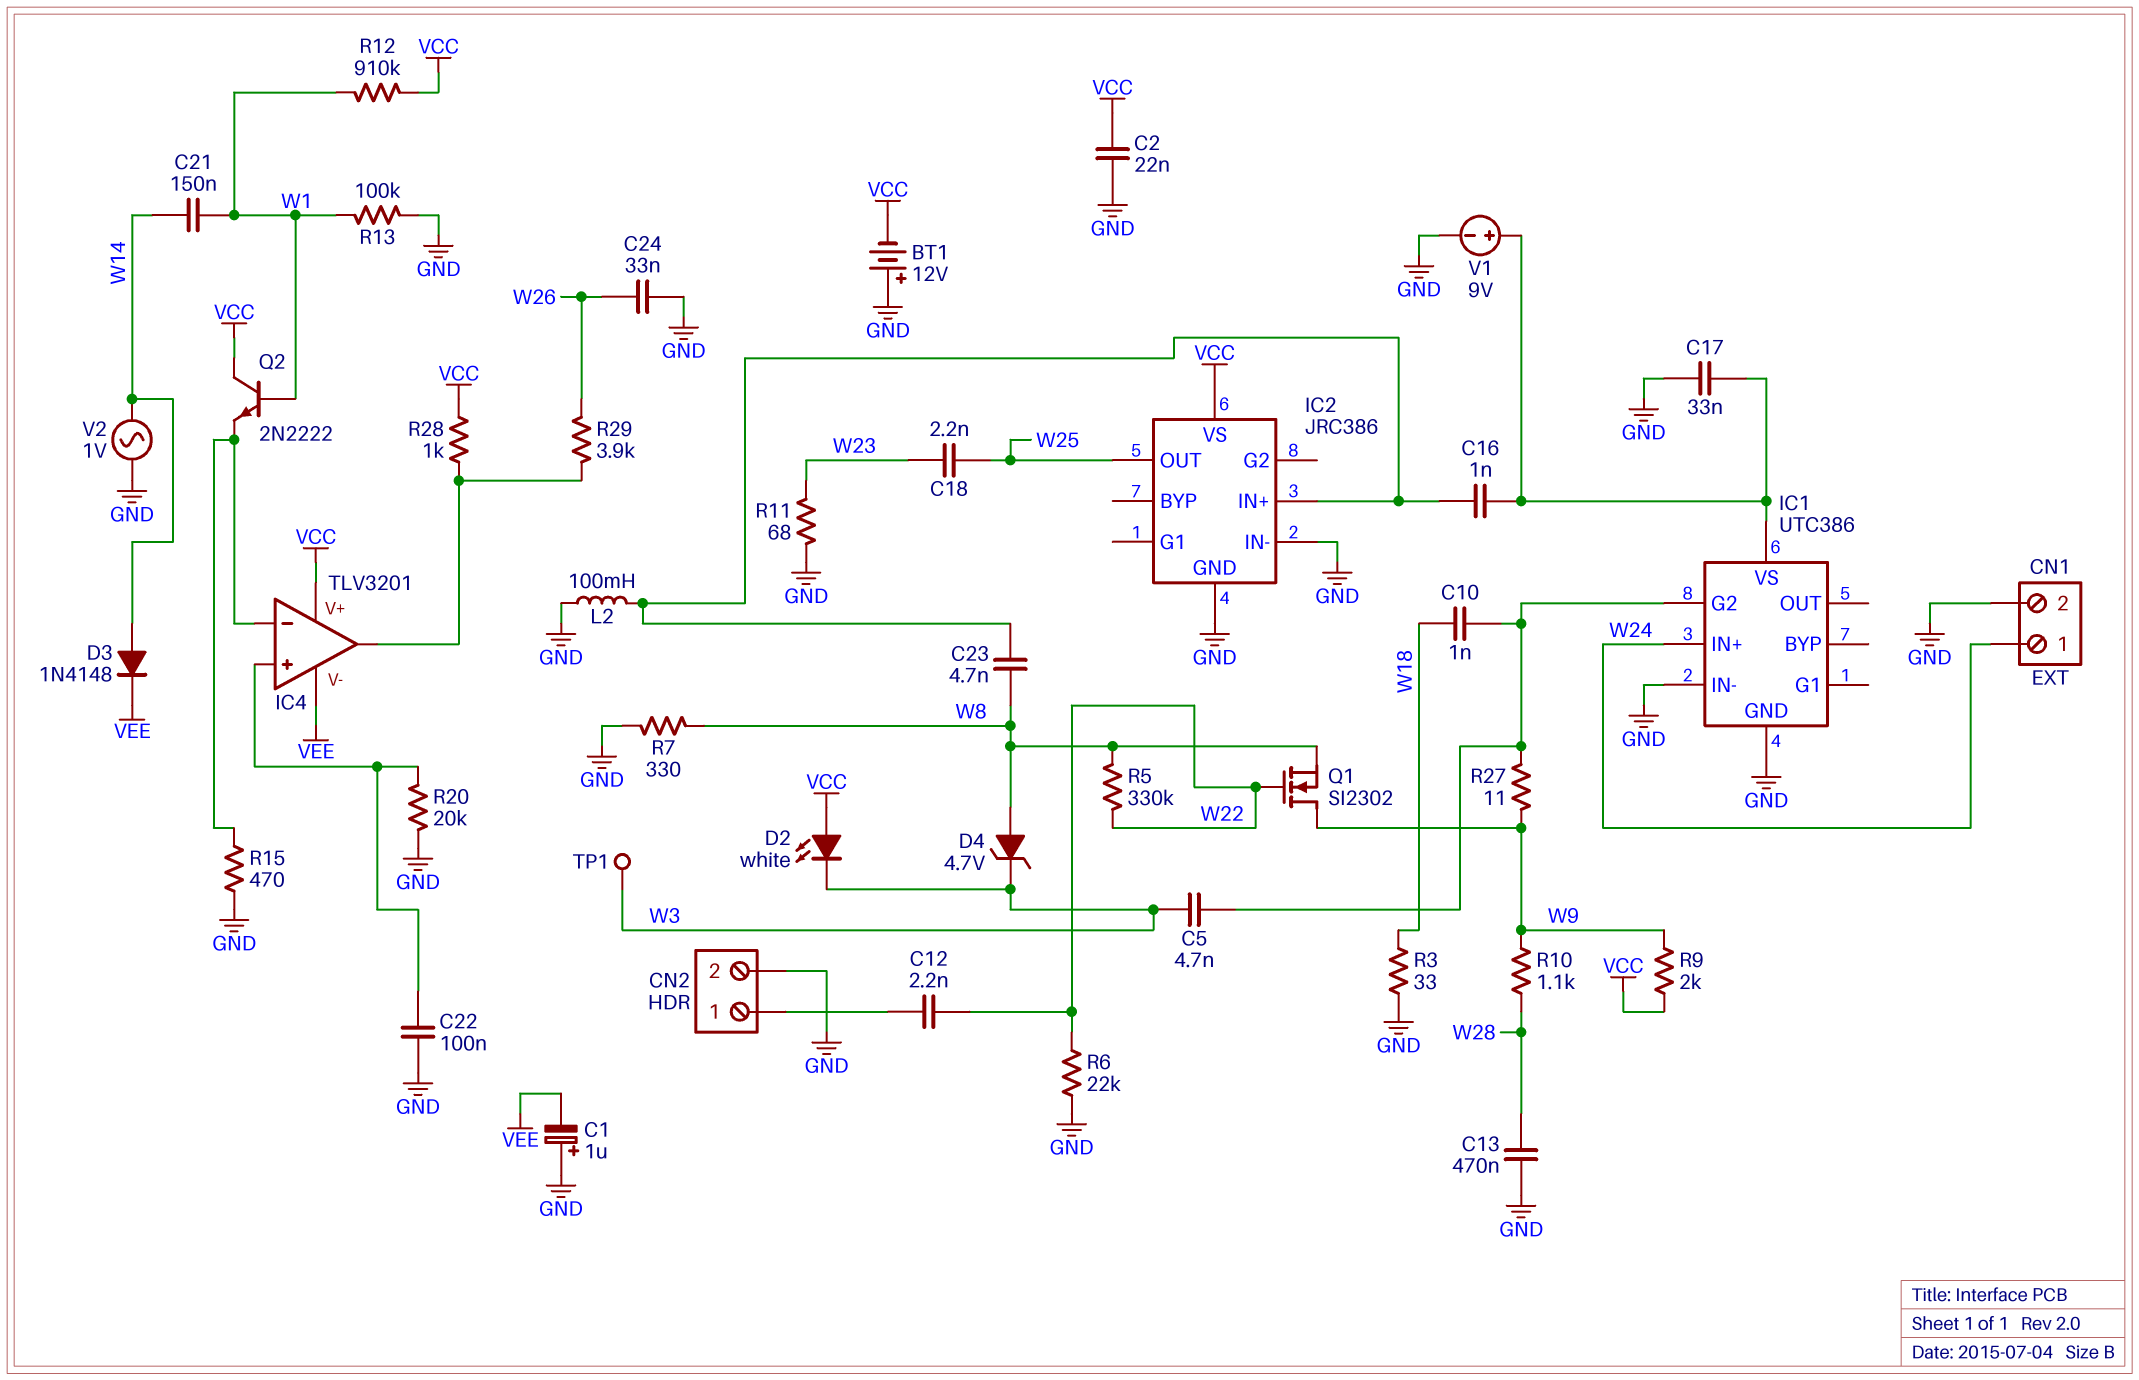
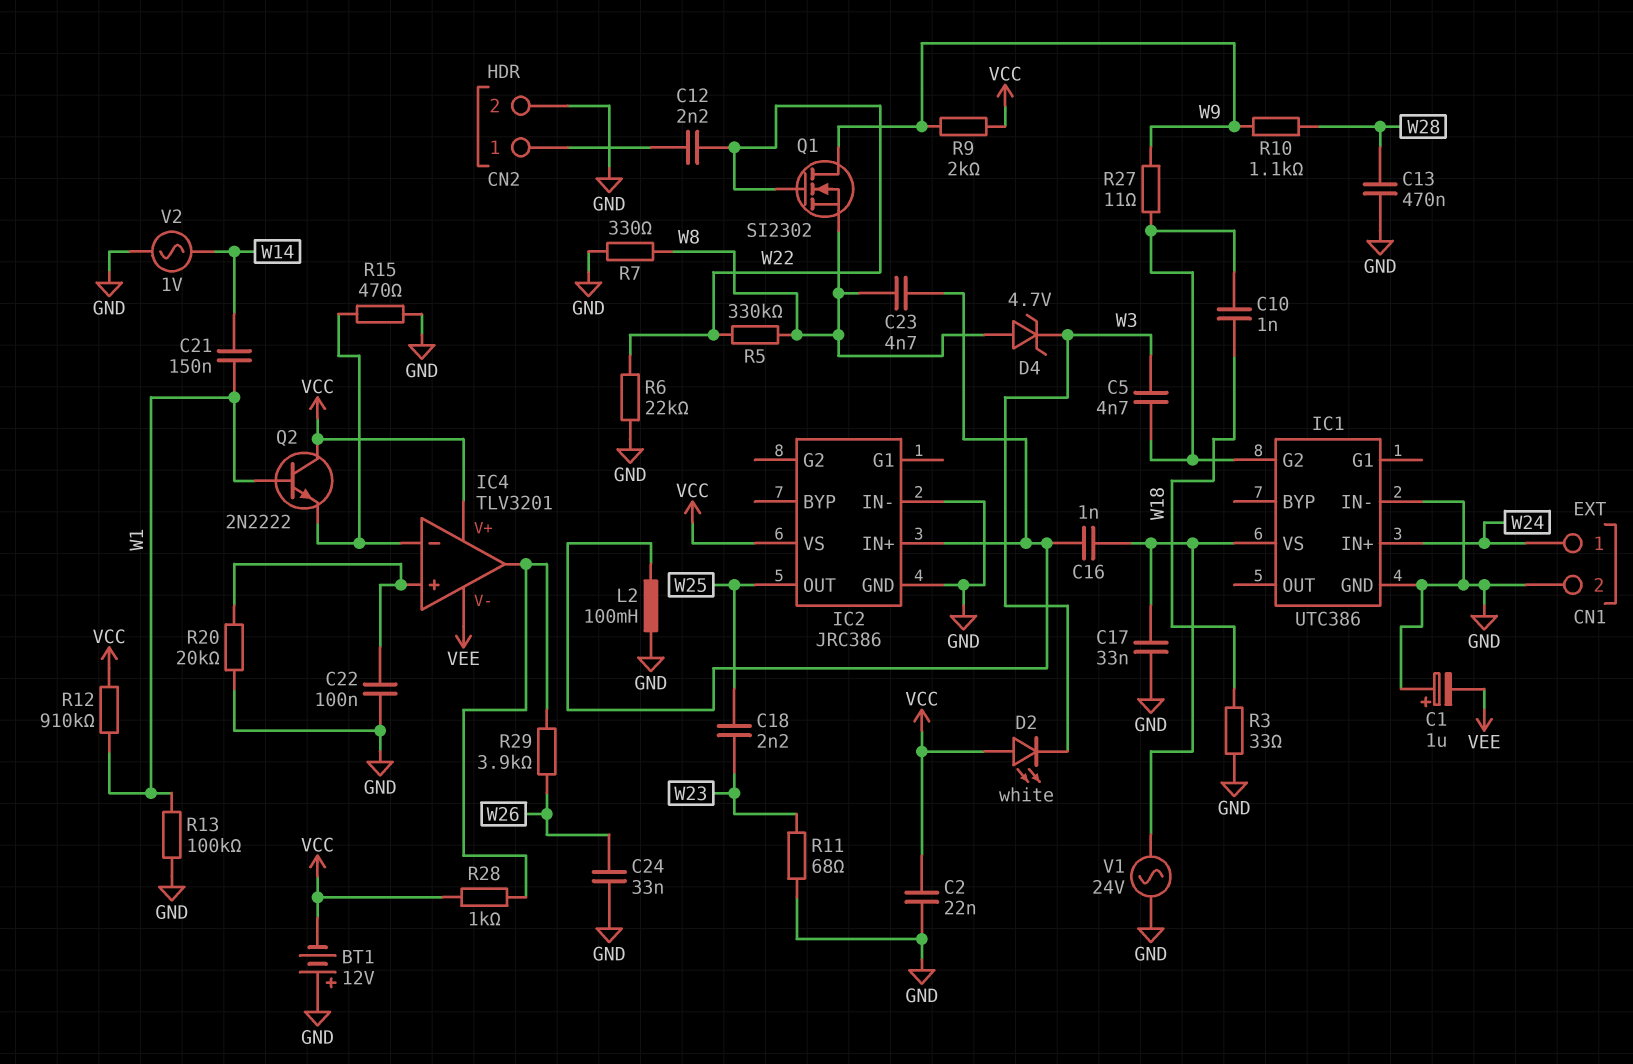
D3: diode 1N4148 (A W14, K VEE) -> none
TP1: test point (W3) -> none
V1: 9V (plus IC1/VS, minus GND) -> AC 24V (GND, IC1/VS)

